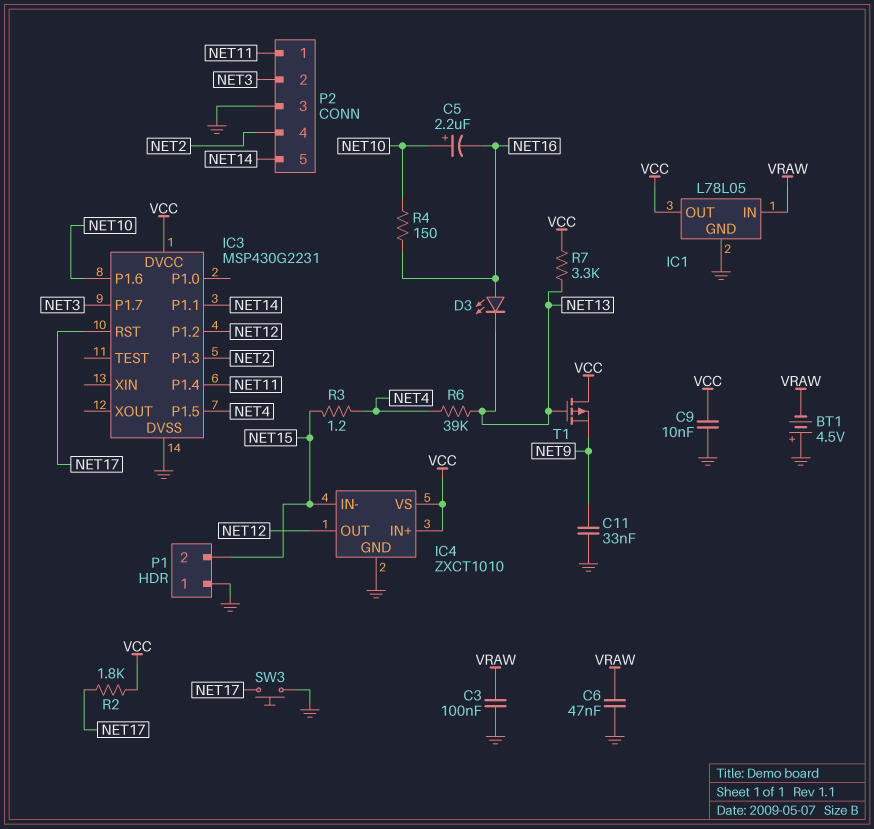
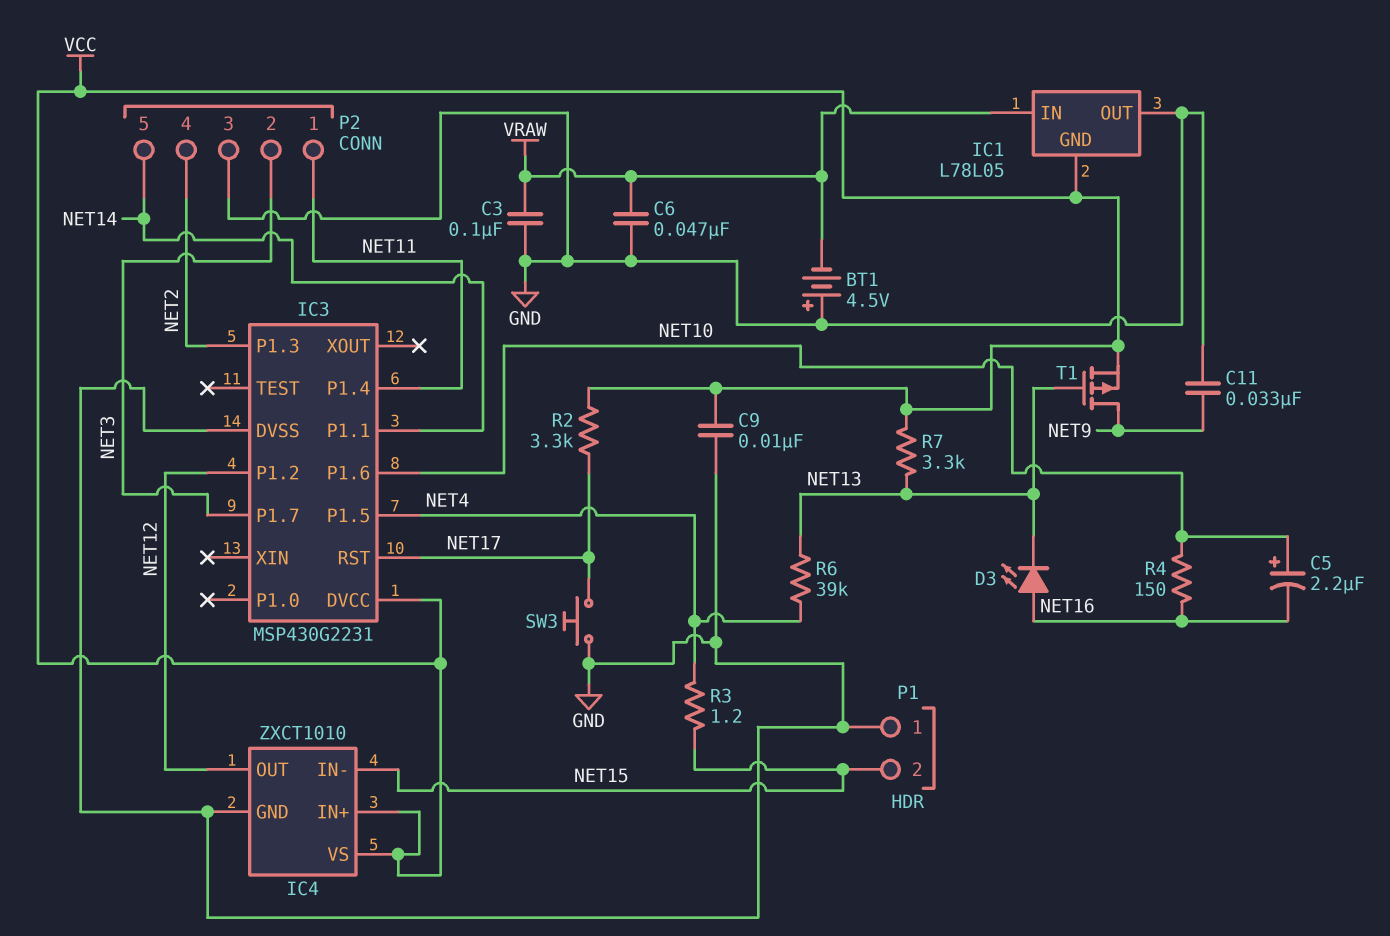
IC1 pin GND: GND -> VCC
IC1 pin OUT: VCC -> GND
R2: 1.8k (NET17, VCC) -> 3.3k (NET17, VCC)
T1: PMOS (G NET13, D VCC, S NET9) -> PMOS (G NET13, D NET9, S VCC)

